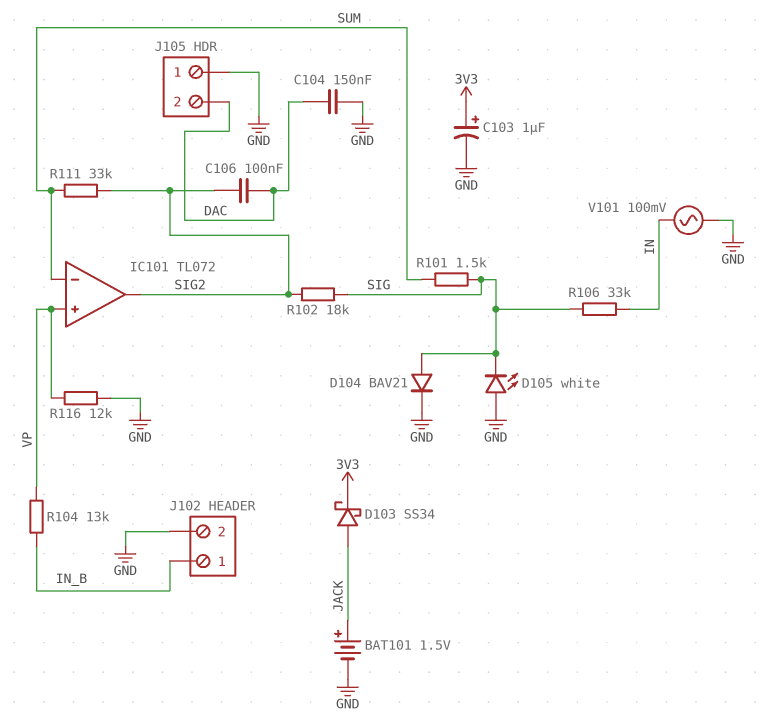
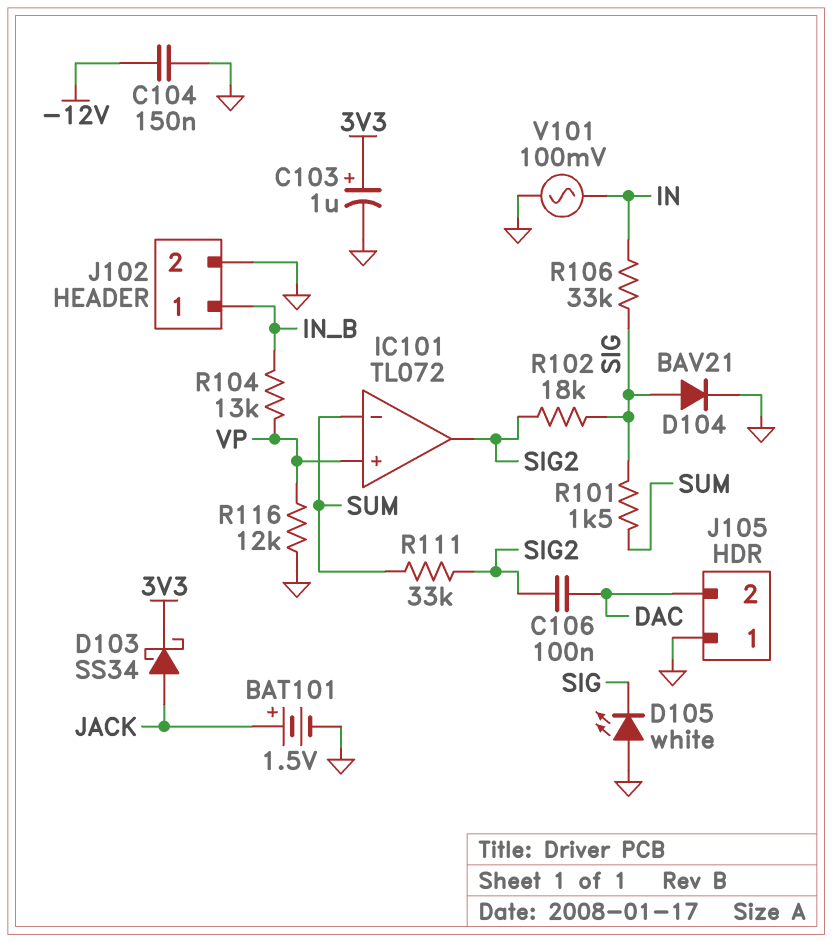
C104: 150nF (DAC, GND) -> 150nF (-12V, GND)

